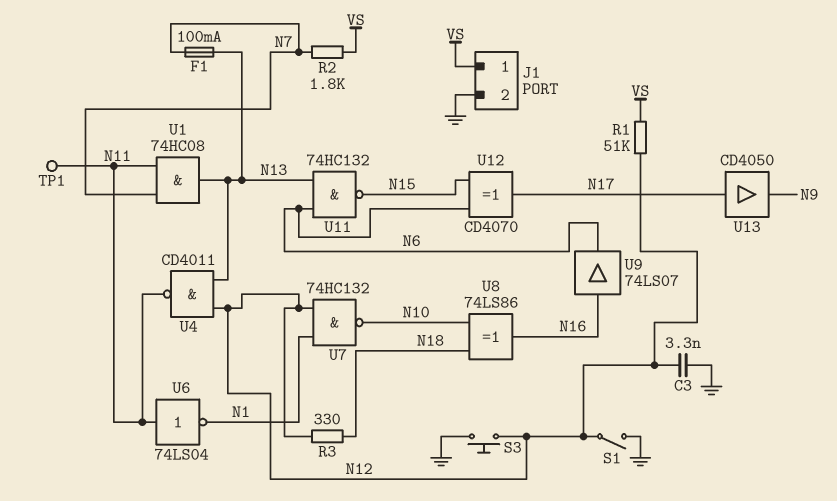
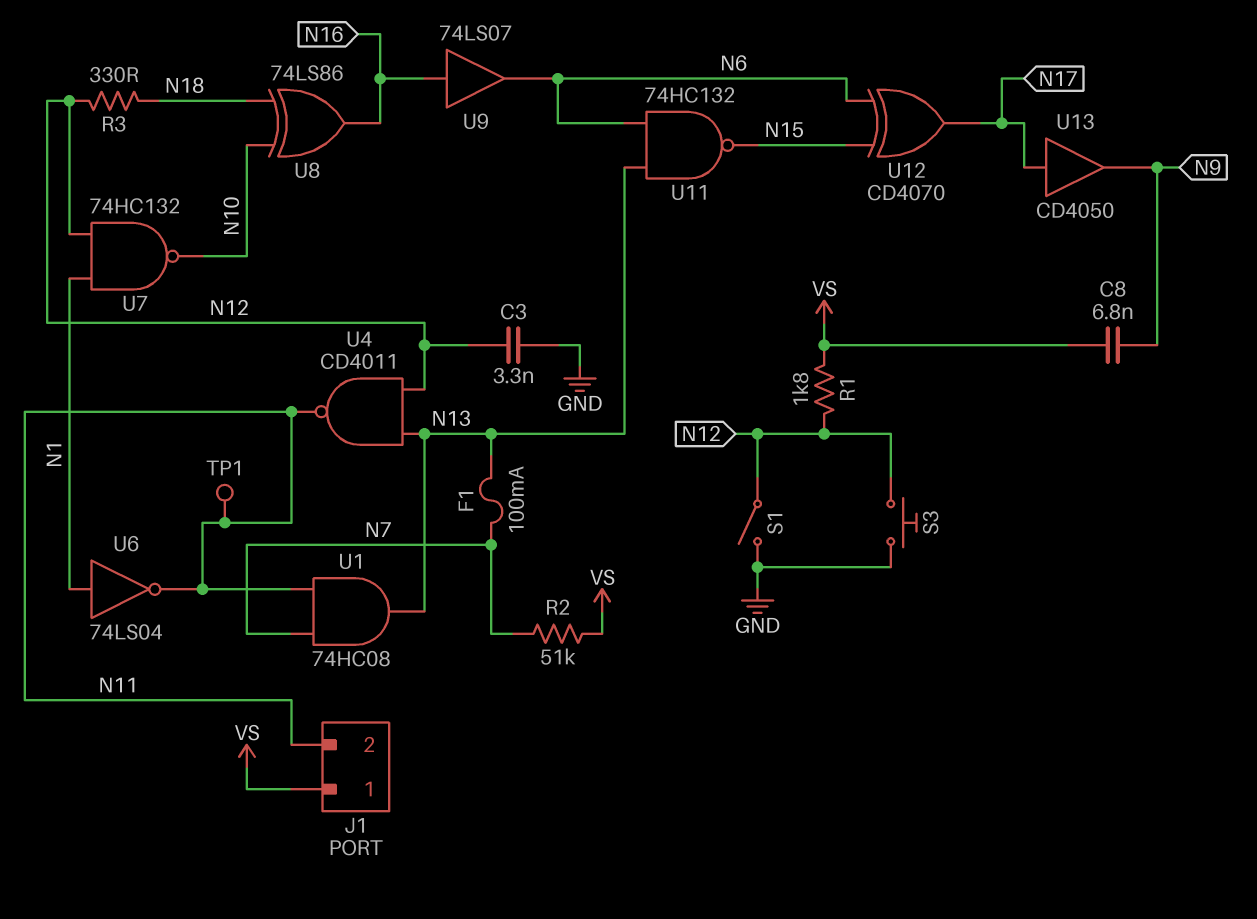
C8: none -> 6.8nF (N9, VS)
J1 pin 2: GND -> N11
R1: 51k (N12, VS) -> 1.8k (N12, VS)
R2: 1.8k (N7, VS) -> 51k (N7, VS)
U6: NOT 74LS04 (in N11, out N1) -> NOT 74LS04 (in N1, out N11)

